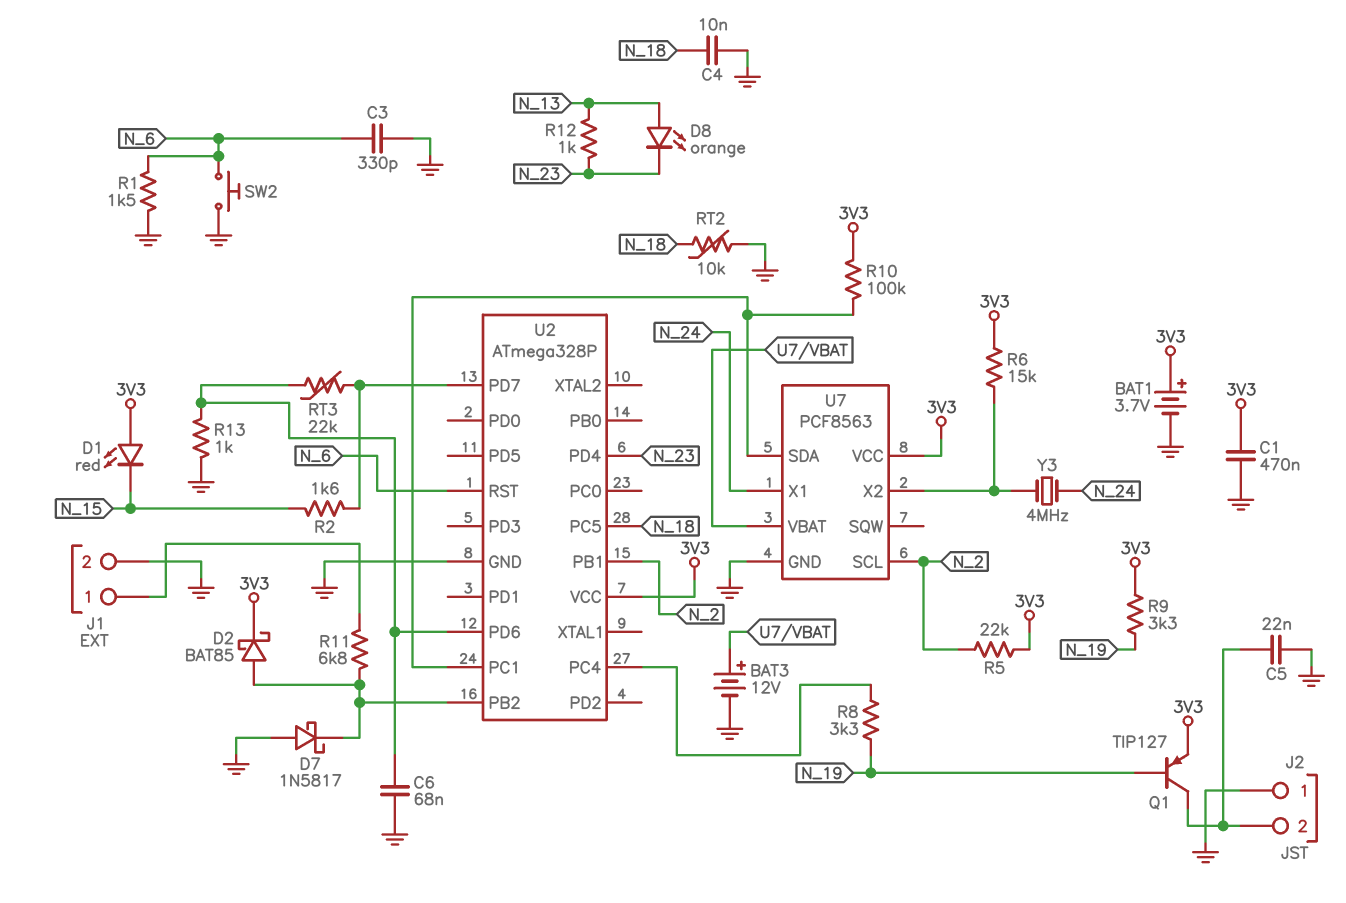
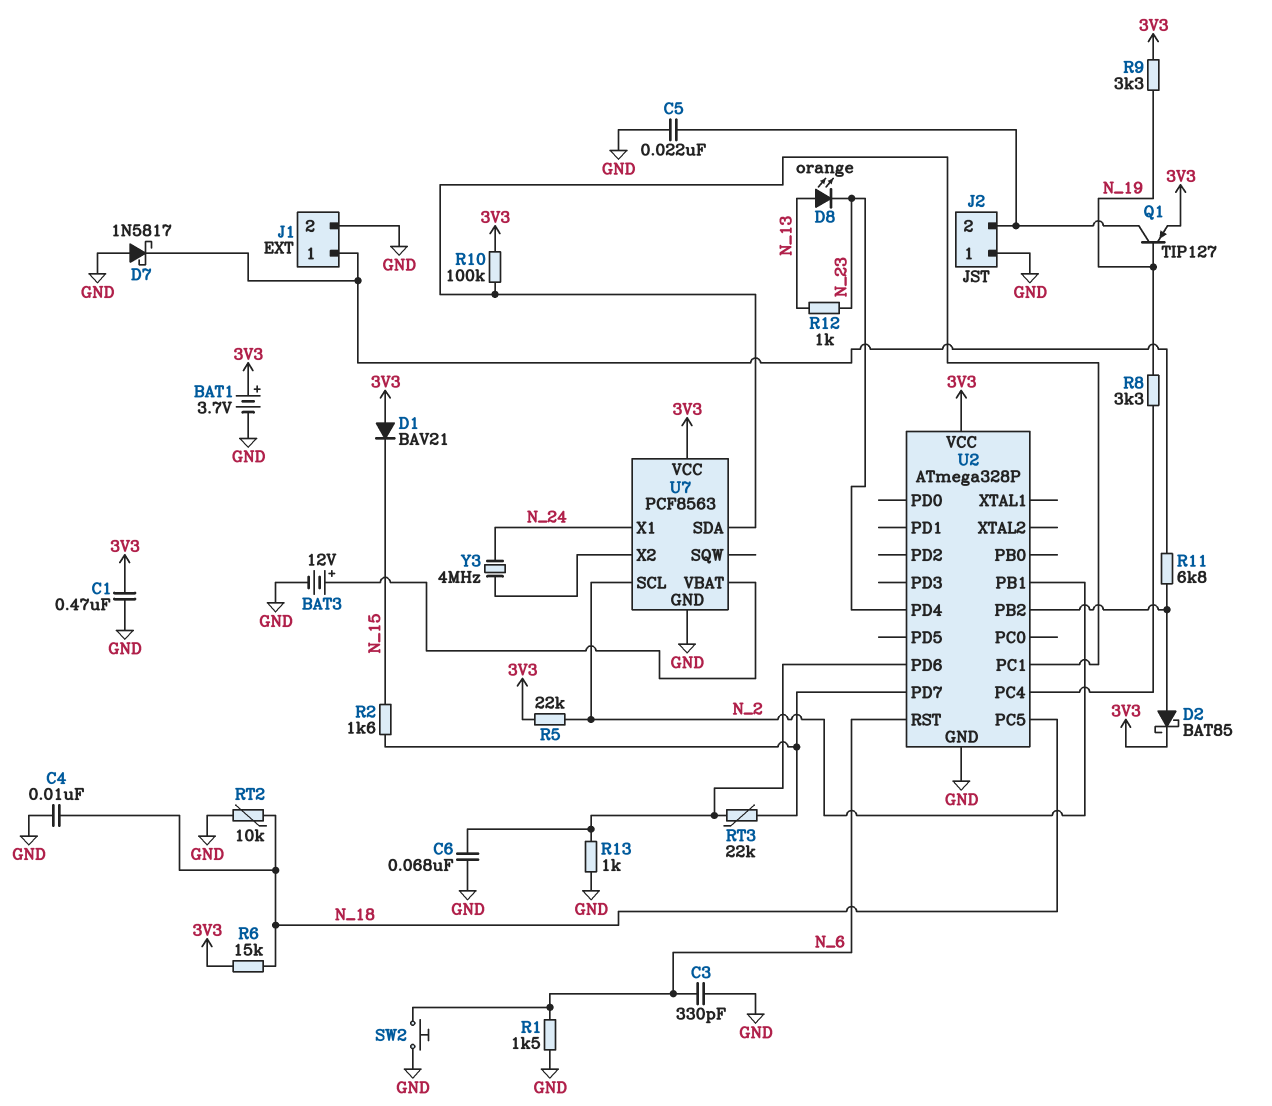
D1: LED red (A 3V3, K N_15) -> diode BAV21 (A 3V3, K N_15)
D7: schottky 1N5817 (A GND, K U2/PB2) -> schottky 1N5817 (A GND, K J1/1)
R6: 15k (3V3, U7/X2) -> 15k (3V3, N_18)

